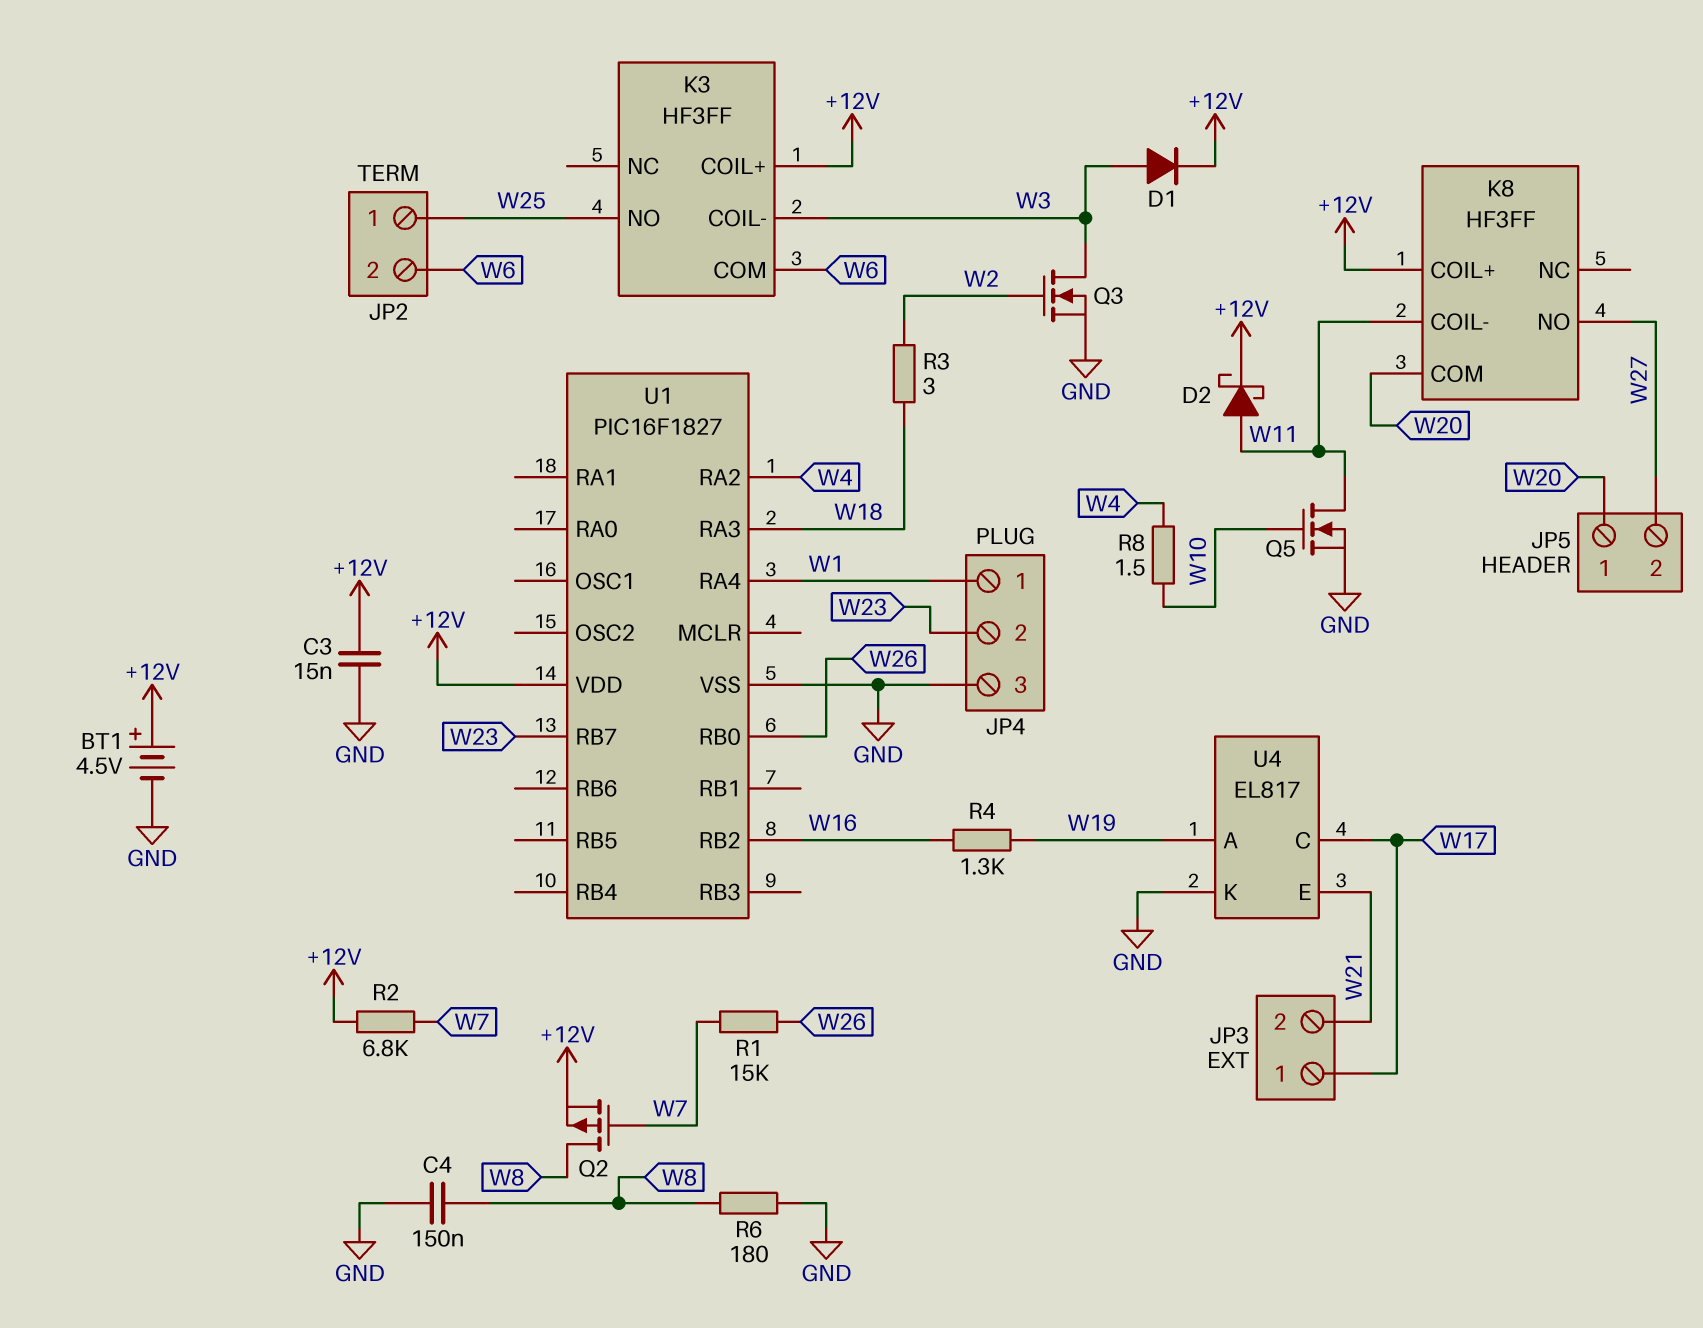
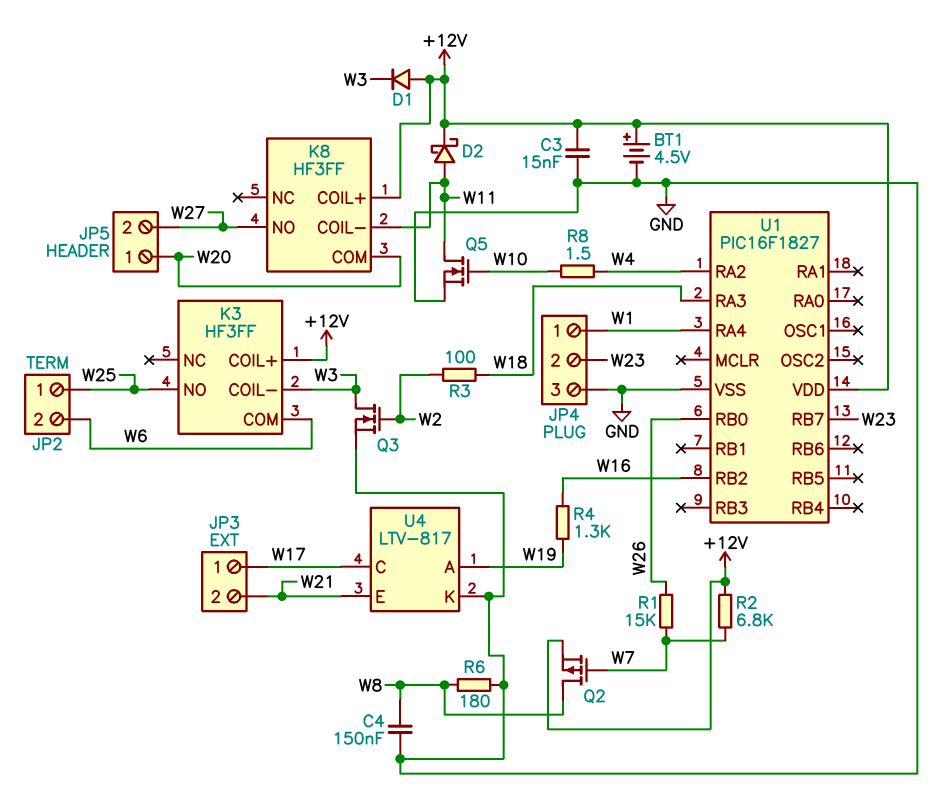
D1: diode (A W3, K +12V) -> diode (A +12V, K W3)
R3: 3 (W2, W18) -> 100 (W2, W18)
U4: EL817 -> LTV-817

